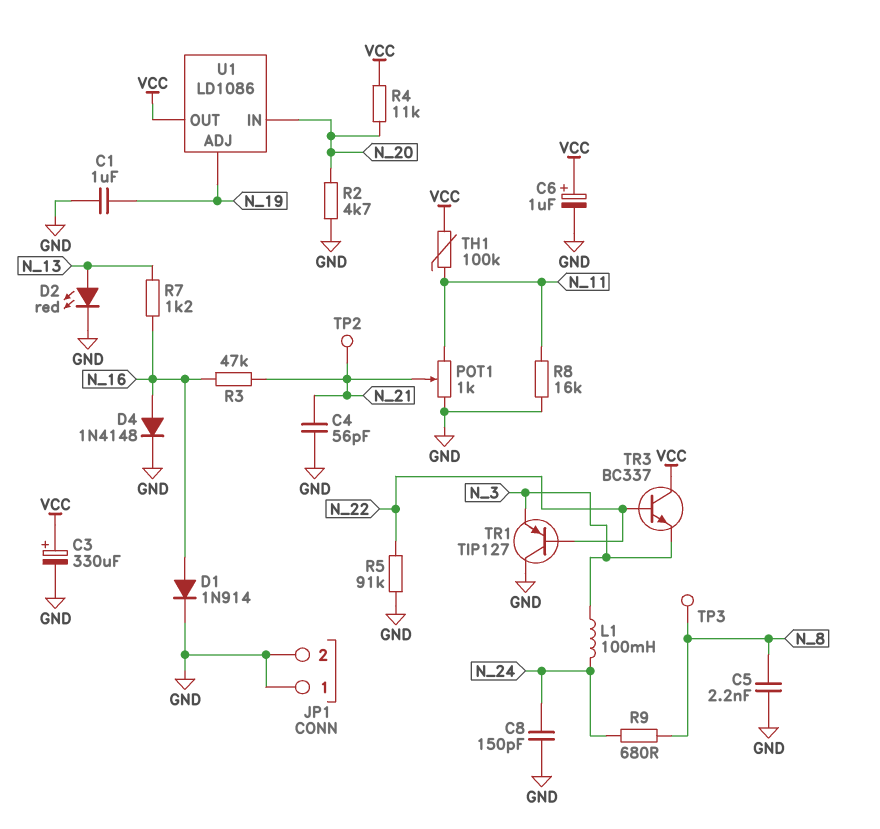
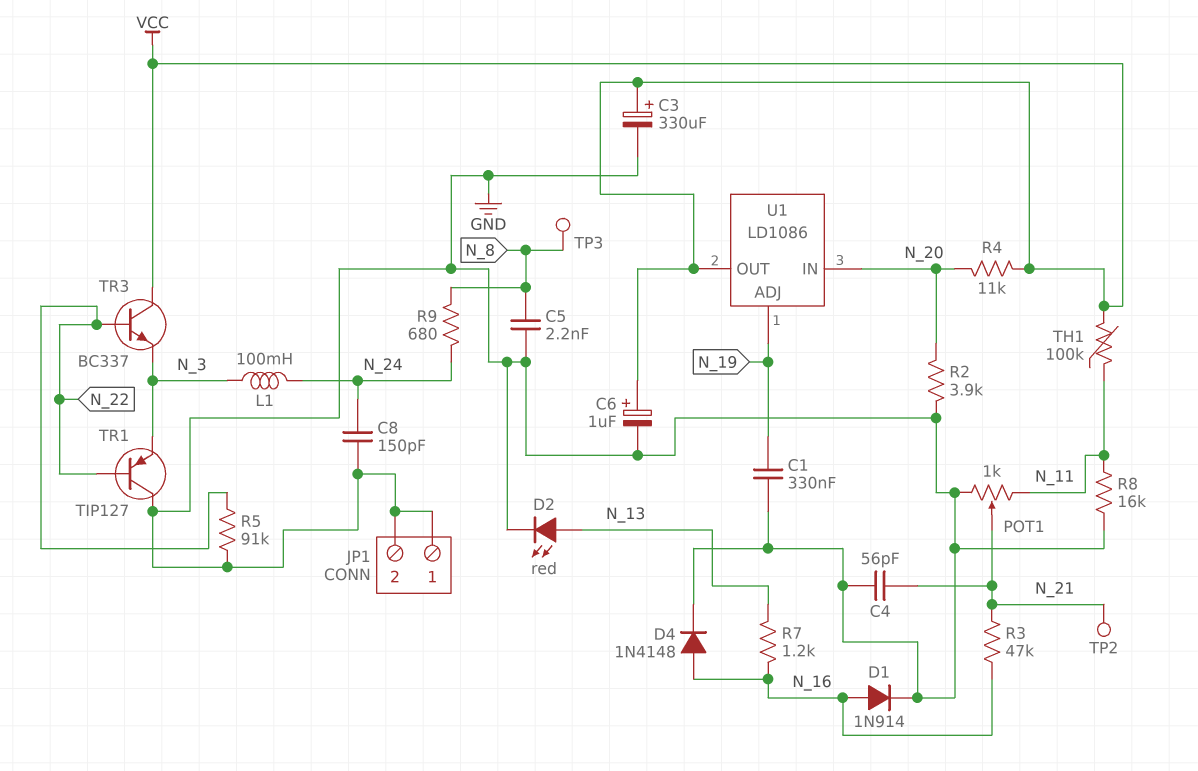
C1: 1uF (GND, N_19) -> 330nF (GND, N_19)
R2: 4.7k (GND, N_20) -> 3.9k (GND, N_20)

